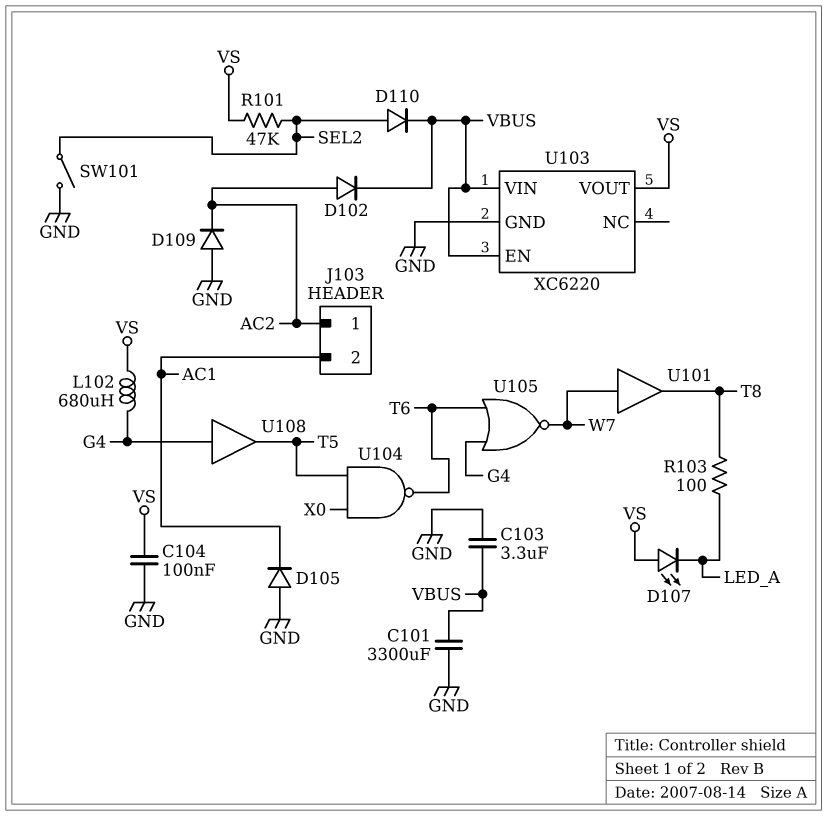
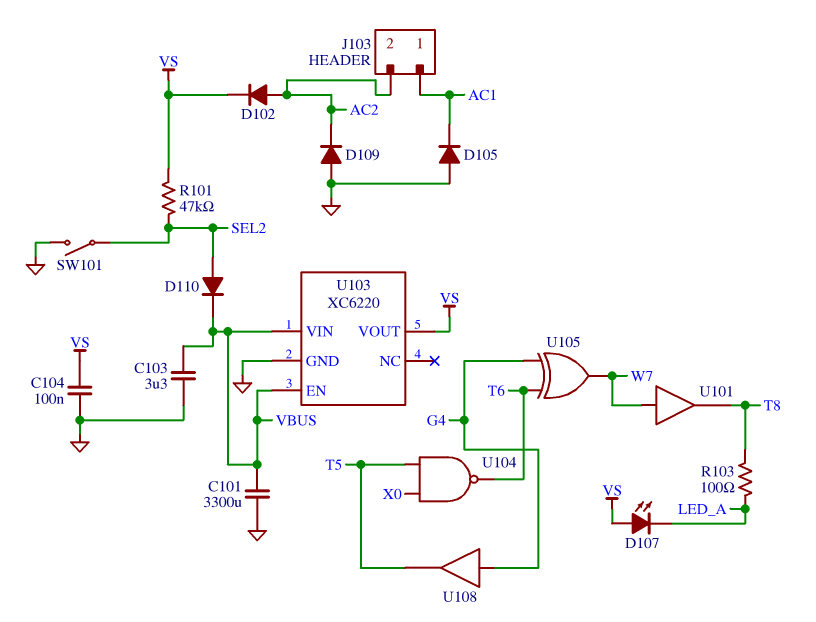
D102: diode (A AC2, K VBUS) -> diode (A AC2, K VS)
J103 pin 1: AC2 -> AC1
J103 pin 2: AC1 -> AC2
L102: 680uH (G4, VS) -> none
U105: NOR (in G4, in T6, out W7) -> XOR (in G4, in T6, out W7)

